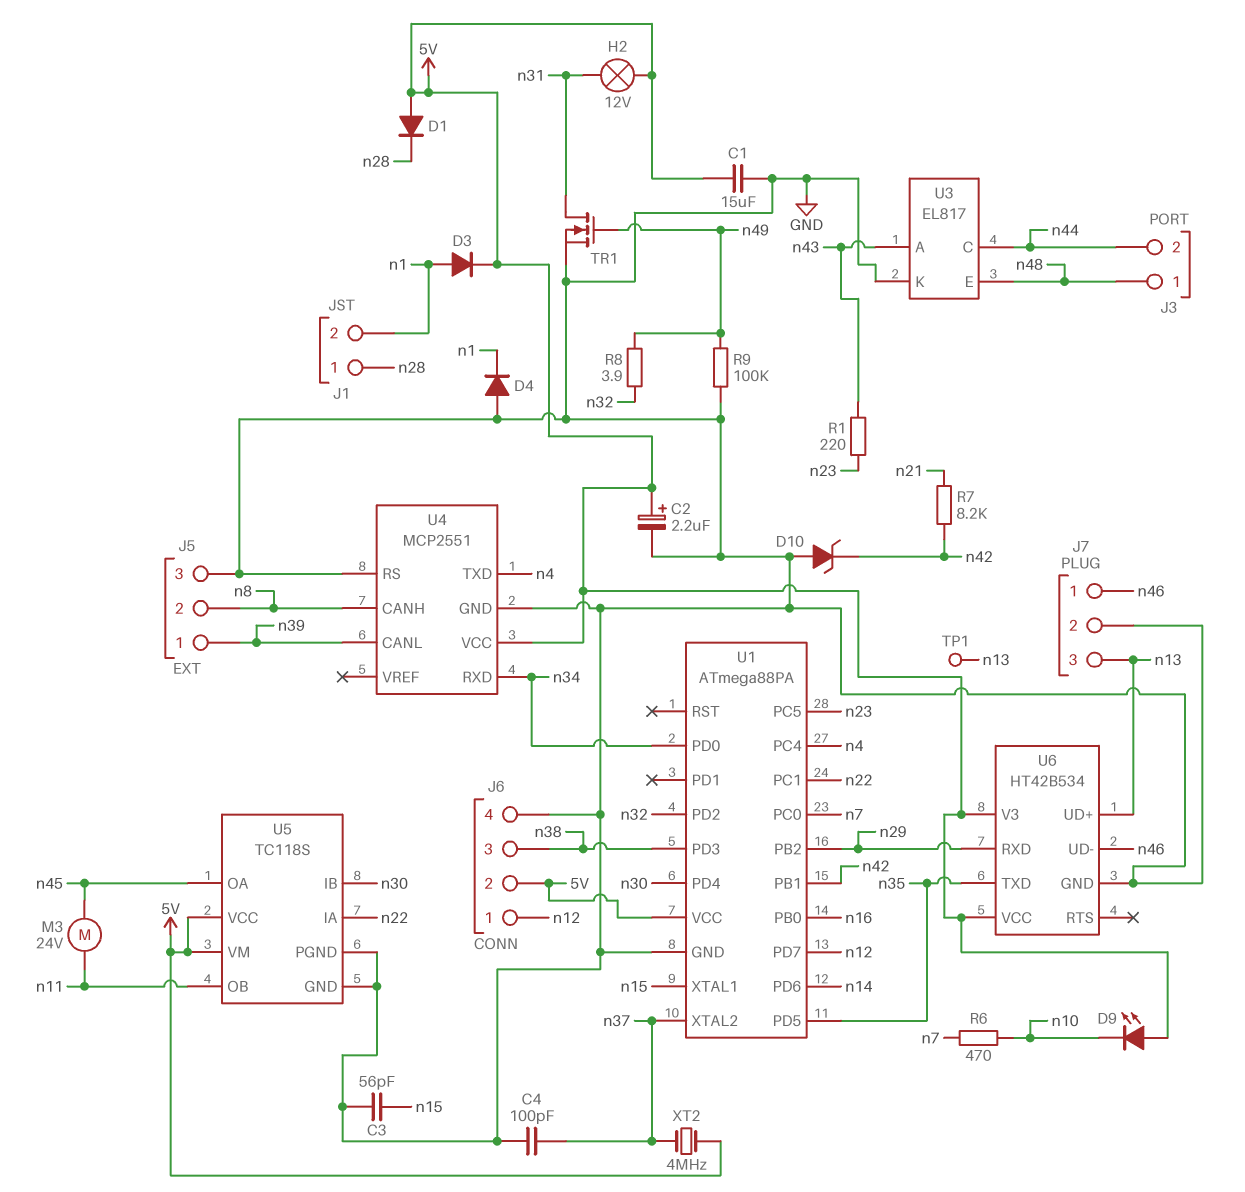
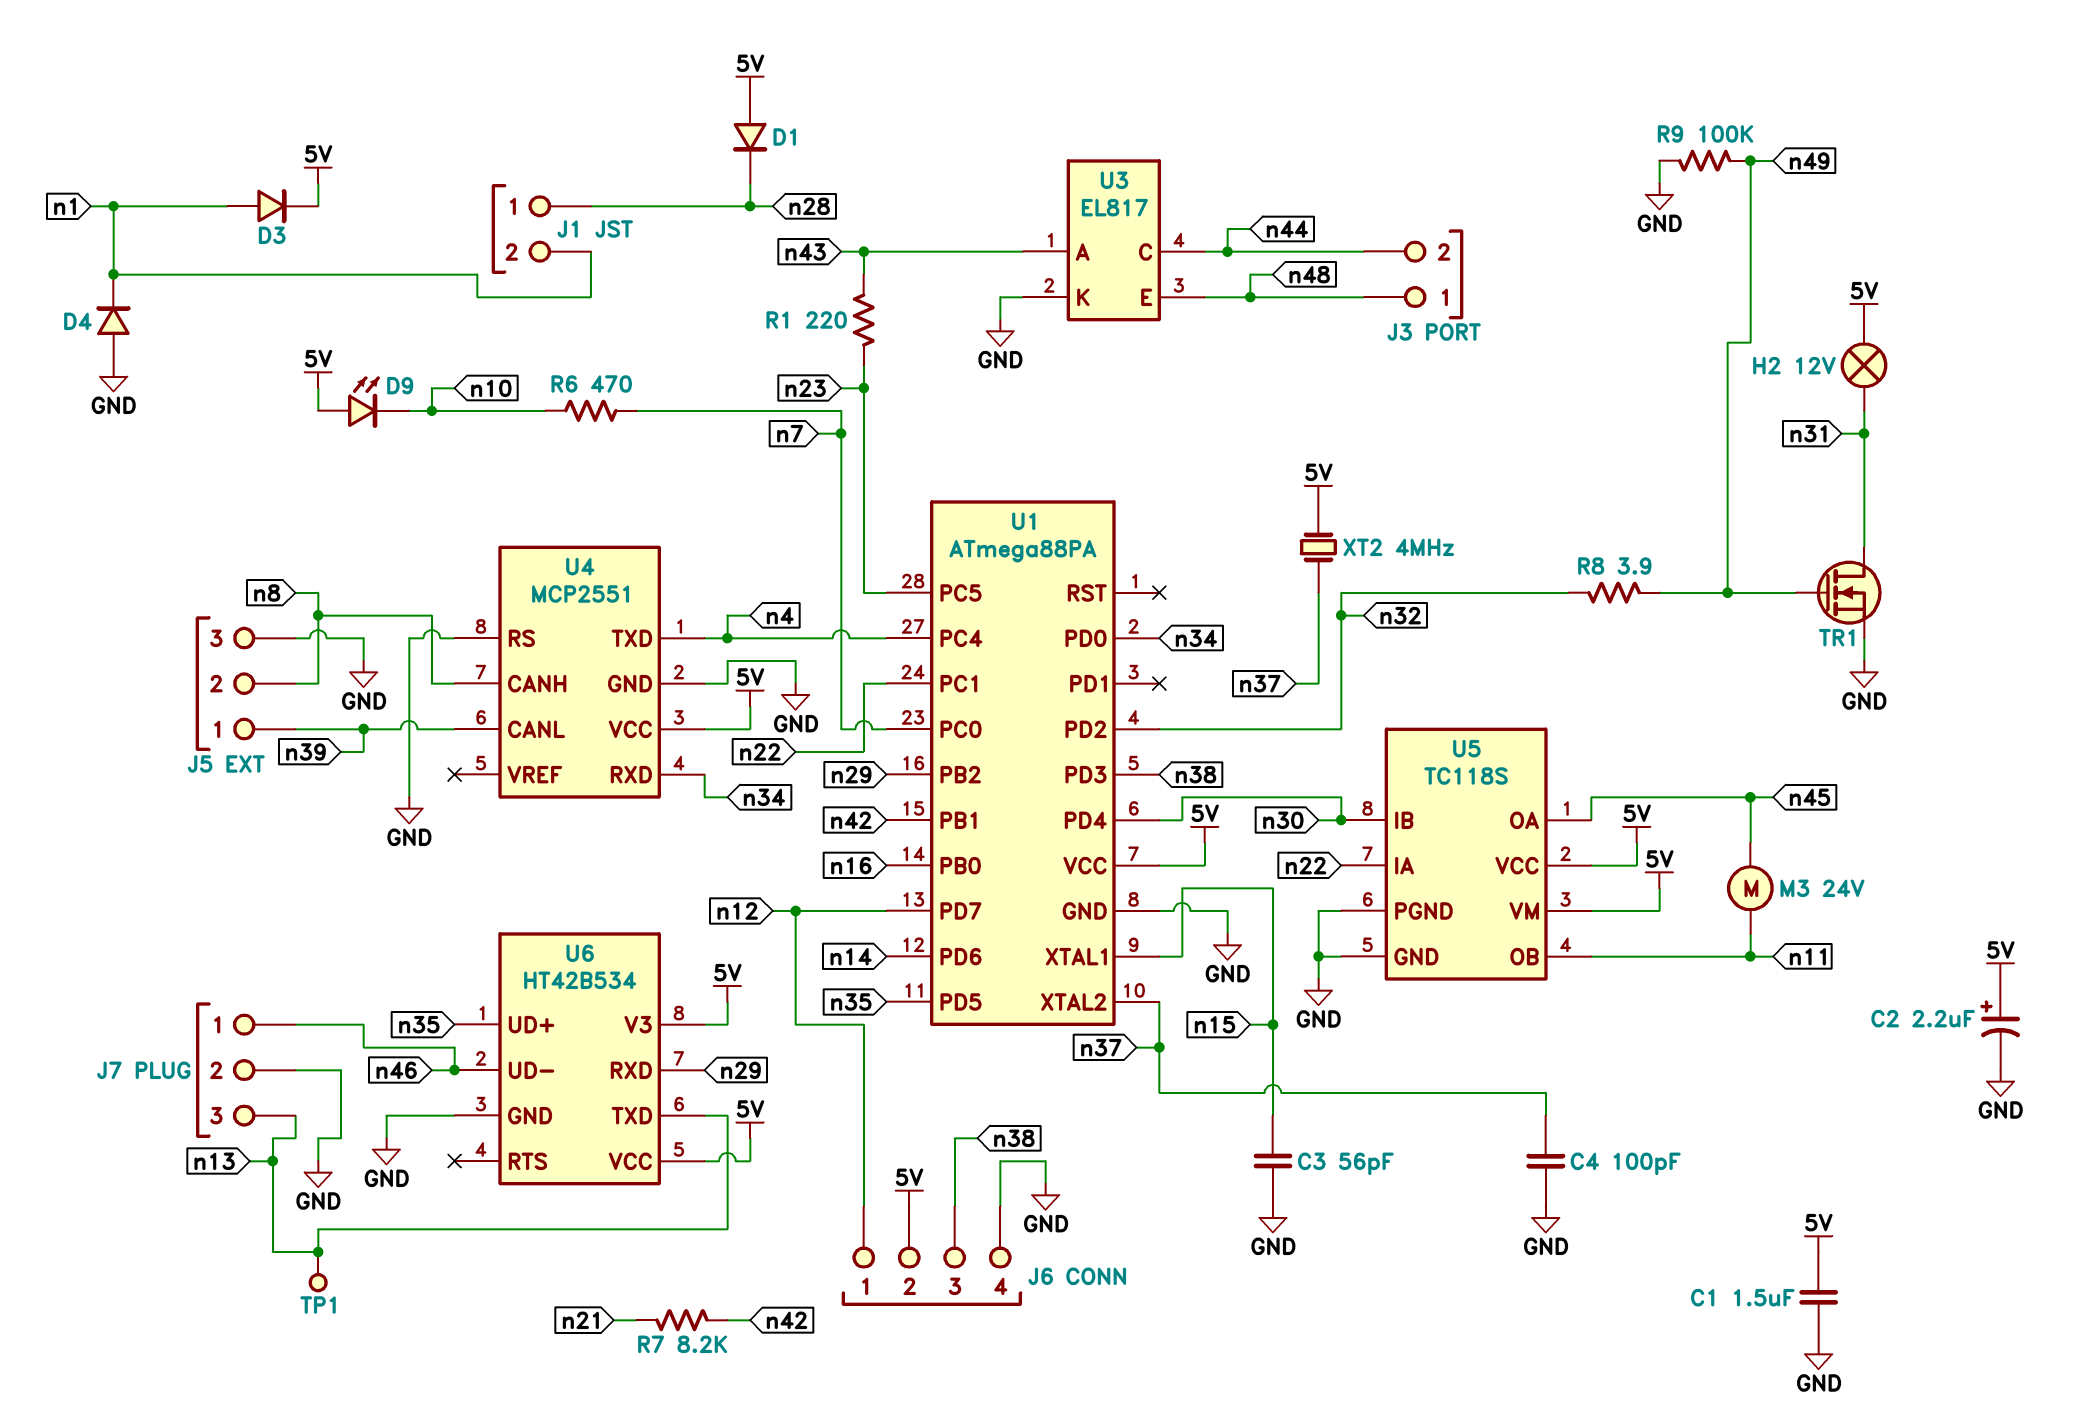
C1: 15uF (5V, GND) -> 1.5uF (5V, GND)
D10: zener (A GND, K n42) -> none
U6 pin TXD: n35 -> n13
U6 pin UD+: n13 -> n35

